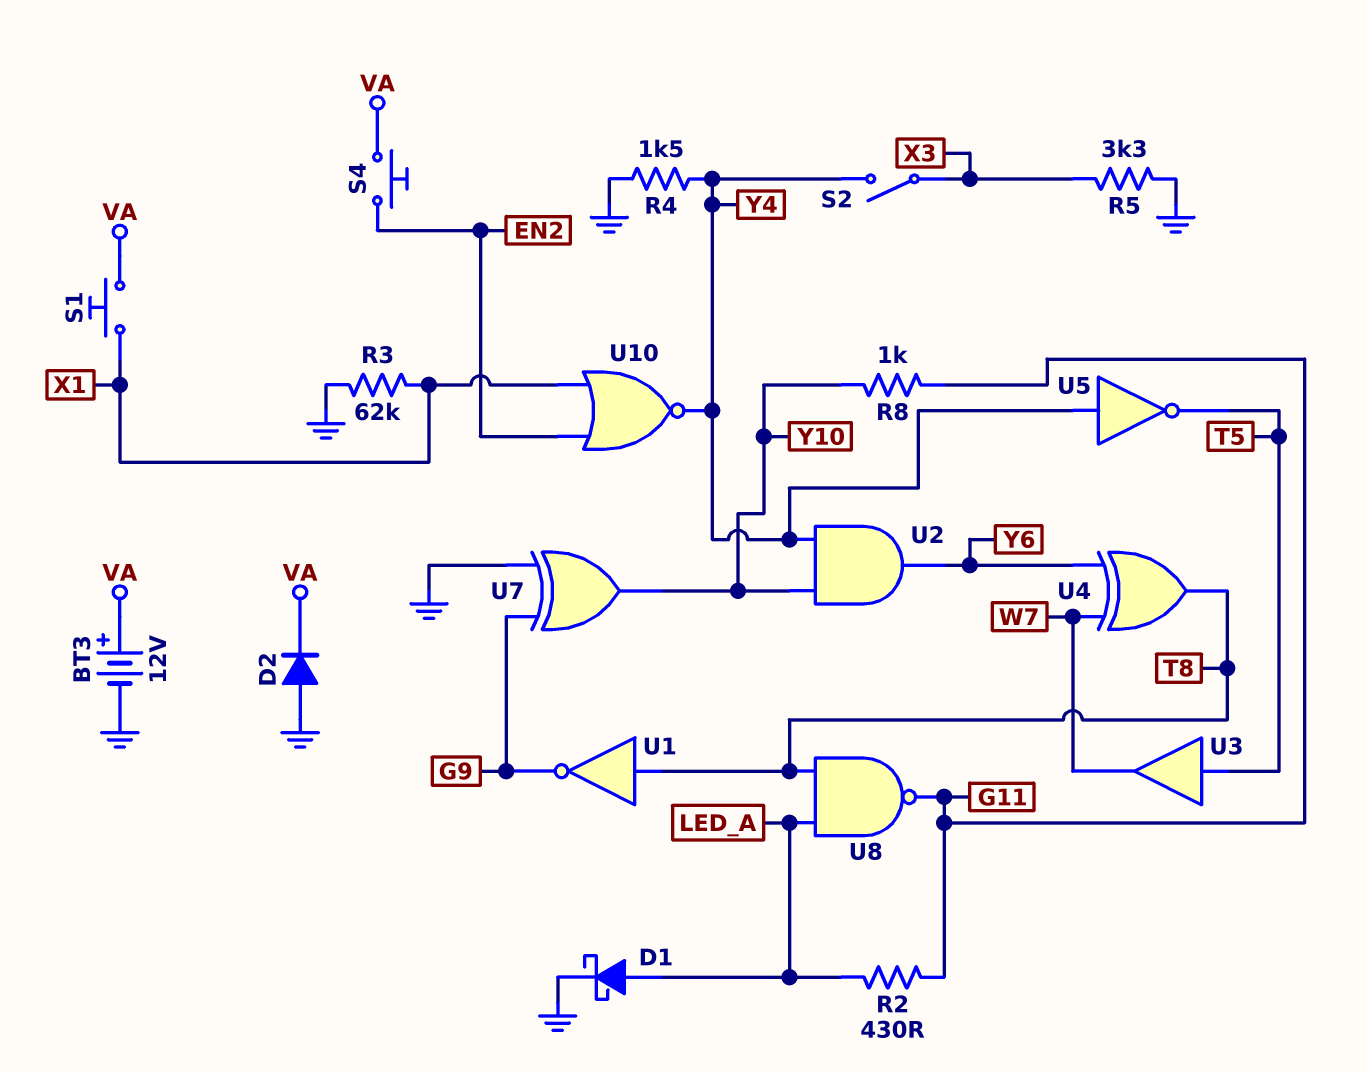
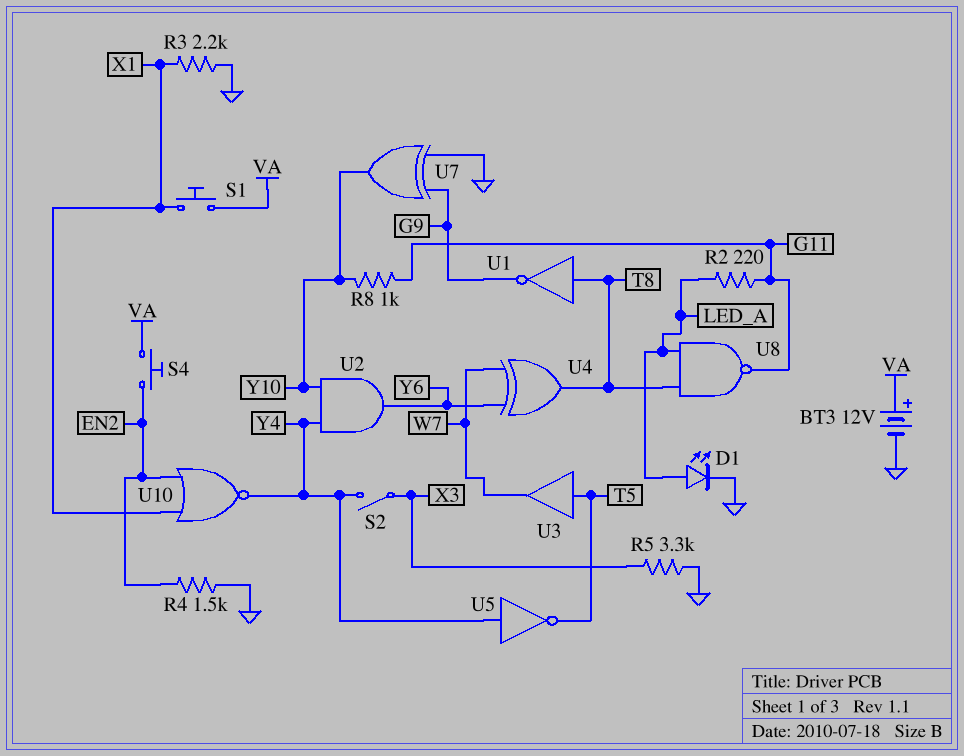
D1: schottky (A LED_A, K GND) -> LED (A LED_A, K GND)
D2: diode (A GND, K VA) -> none
R2: 430 (G11, LED_A) -> 220 (G11, LED_A)
R3: 62k (GND, X1) -> 2.2k (GND, X1)
R4: 1.5k (GND, Y4) -> 1.5k (EN2, GND)

